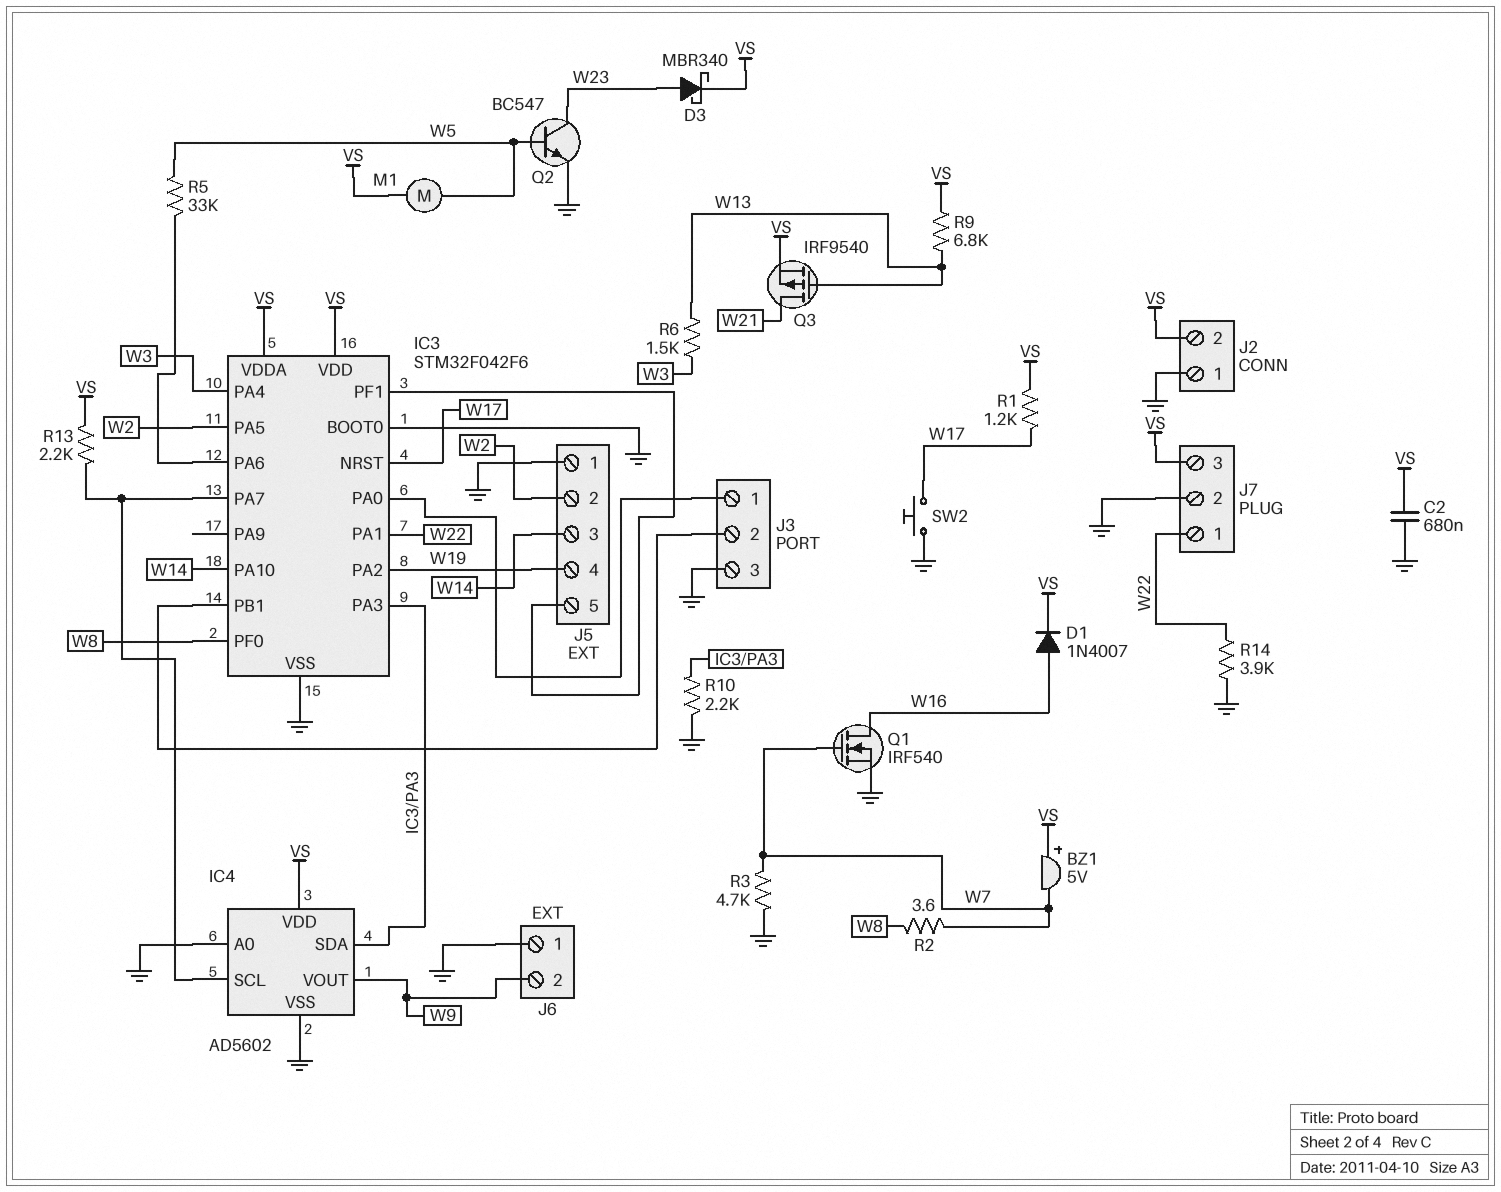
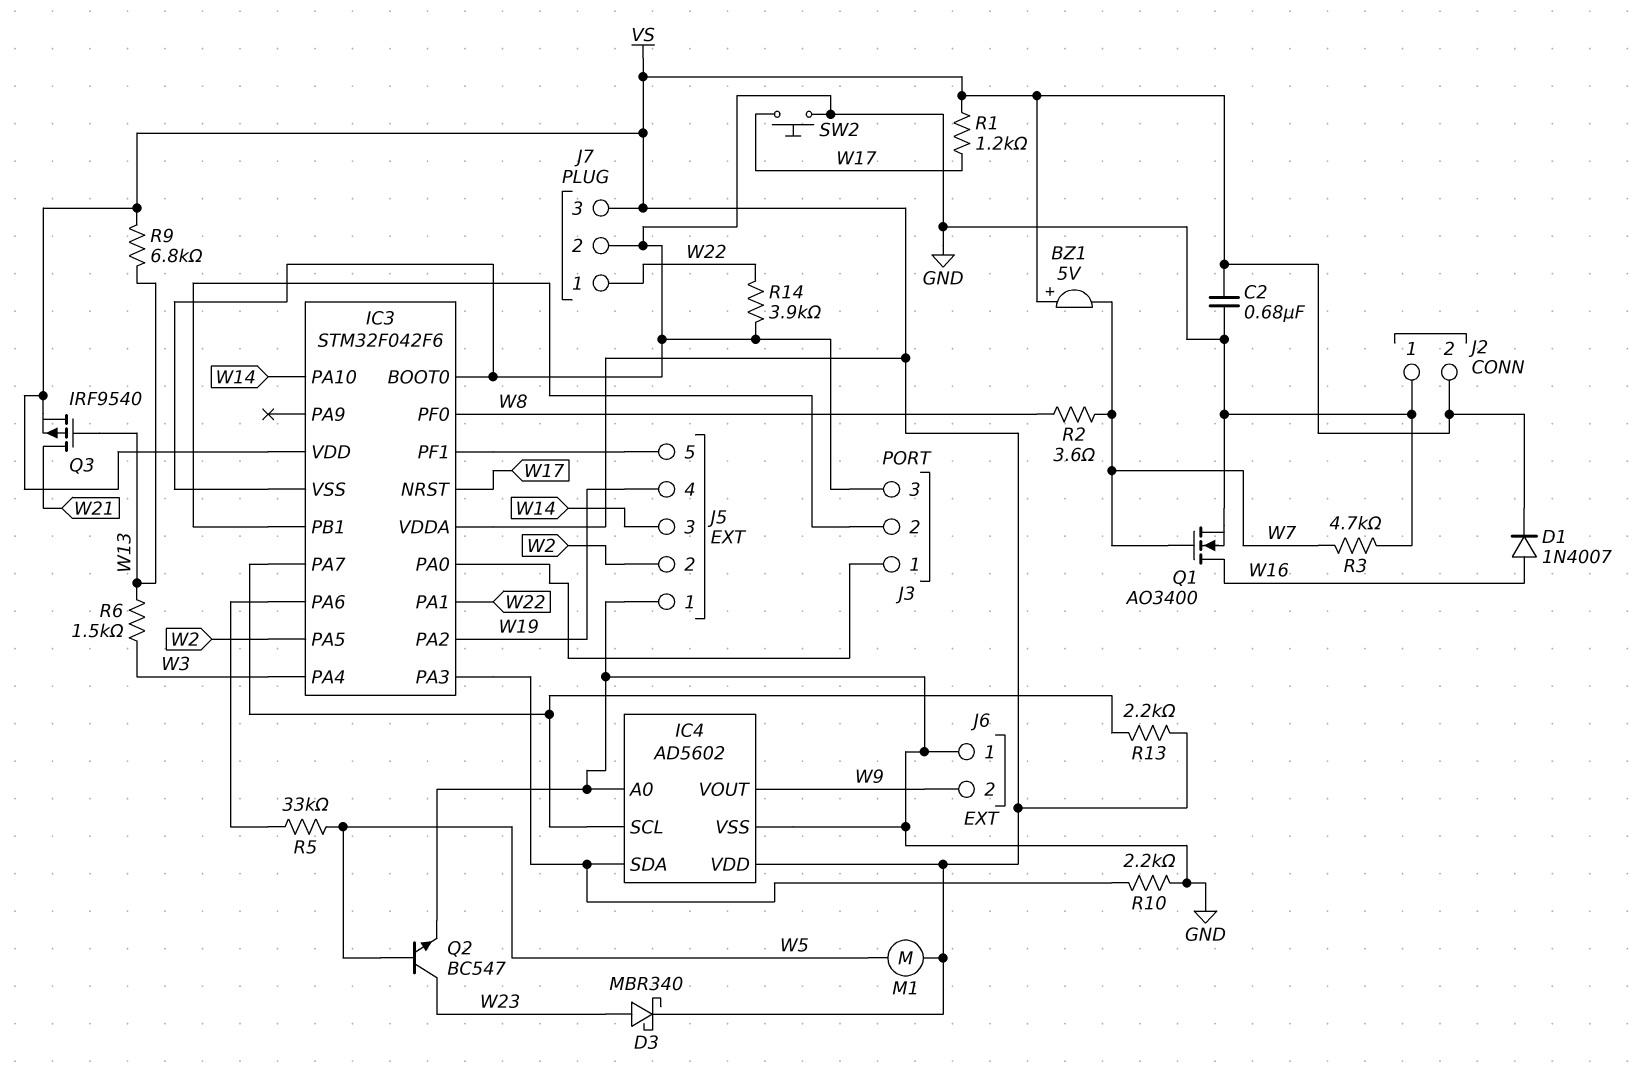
Q1: NMOS IRF540 (G W7, D W16, S GND) -> NMOS AO3400 (G W7, D W16, S GND)

